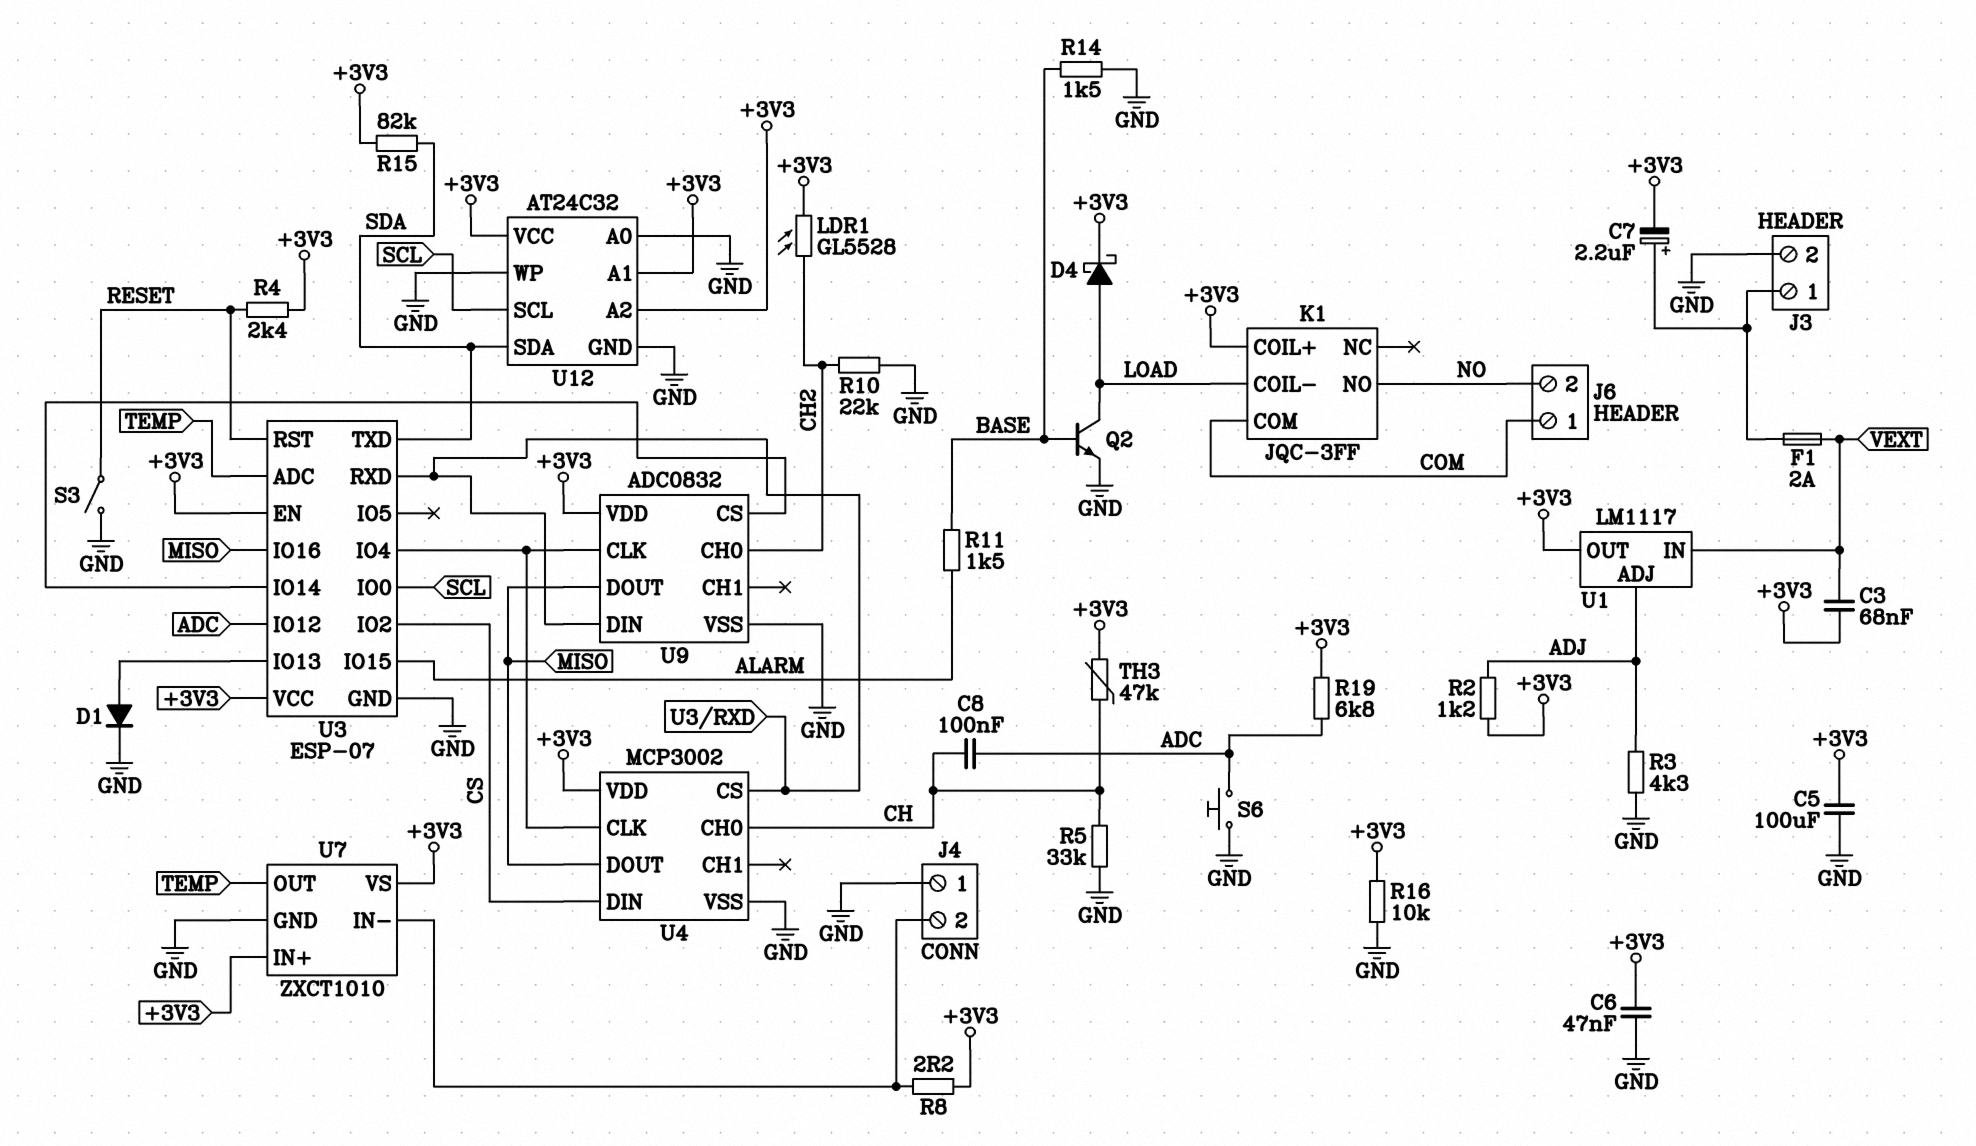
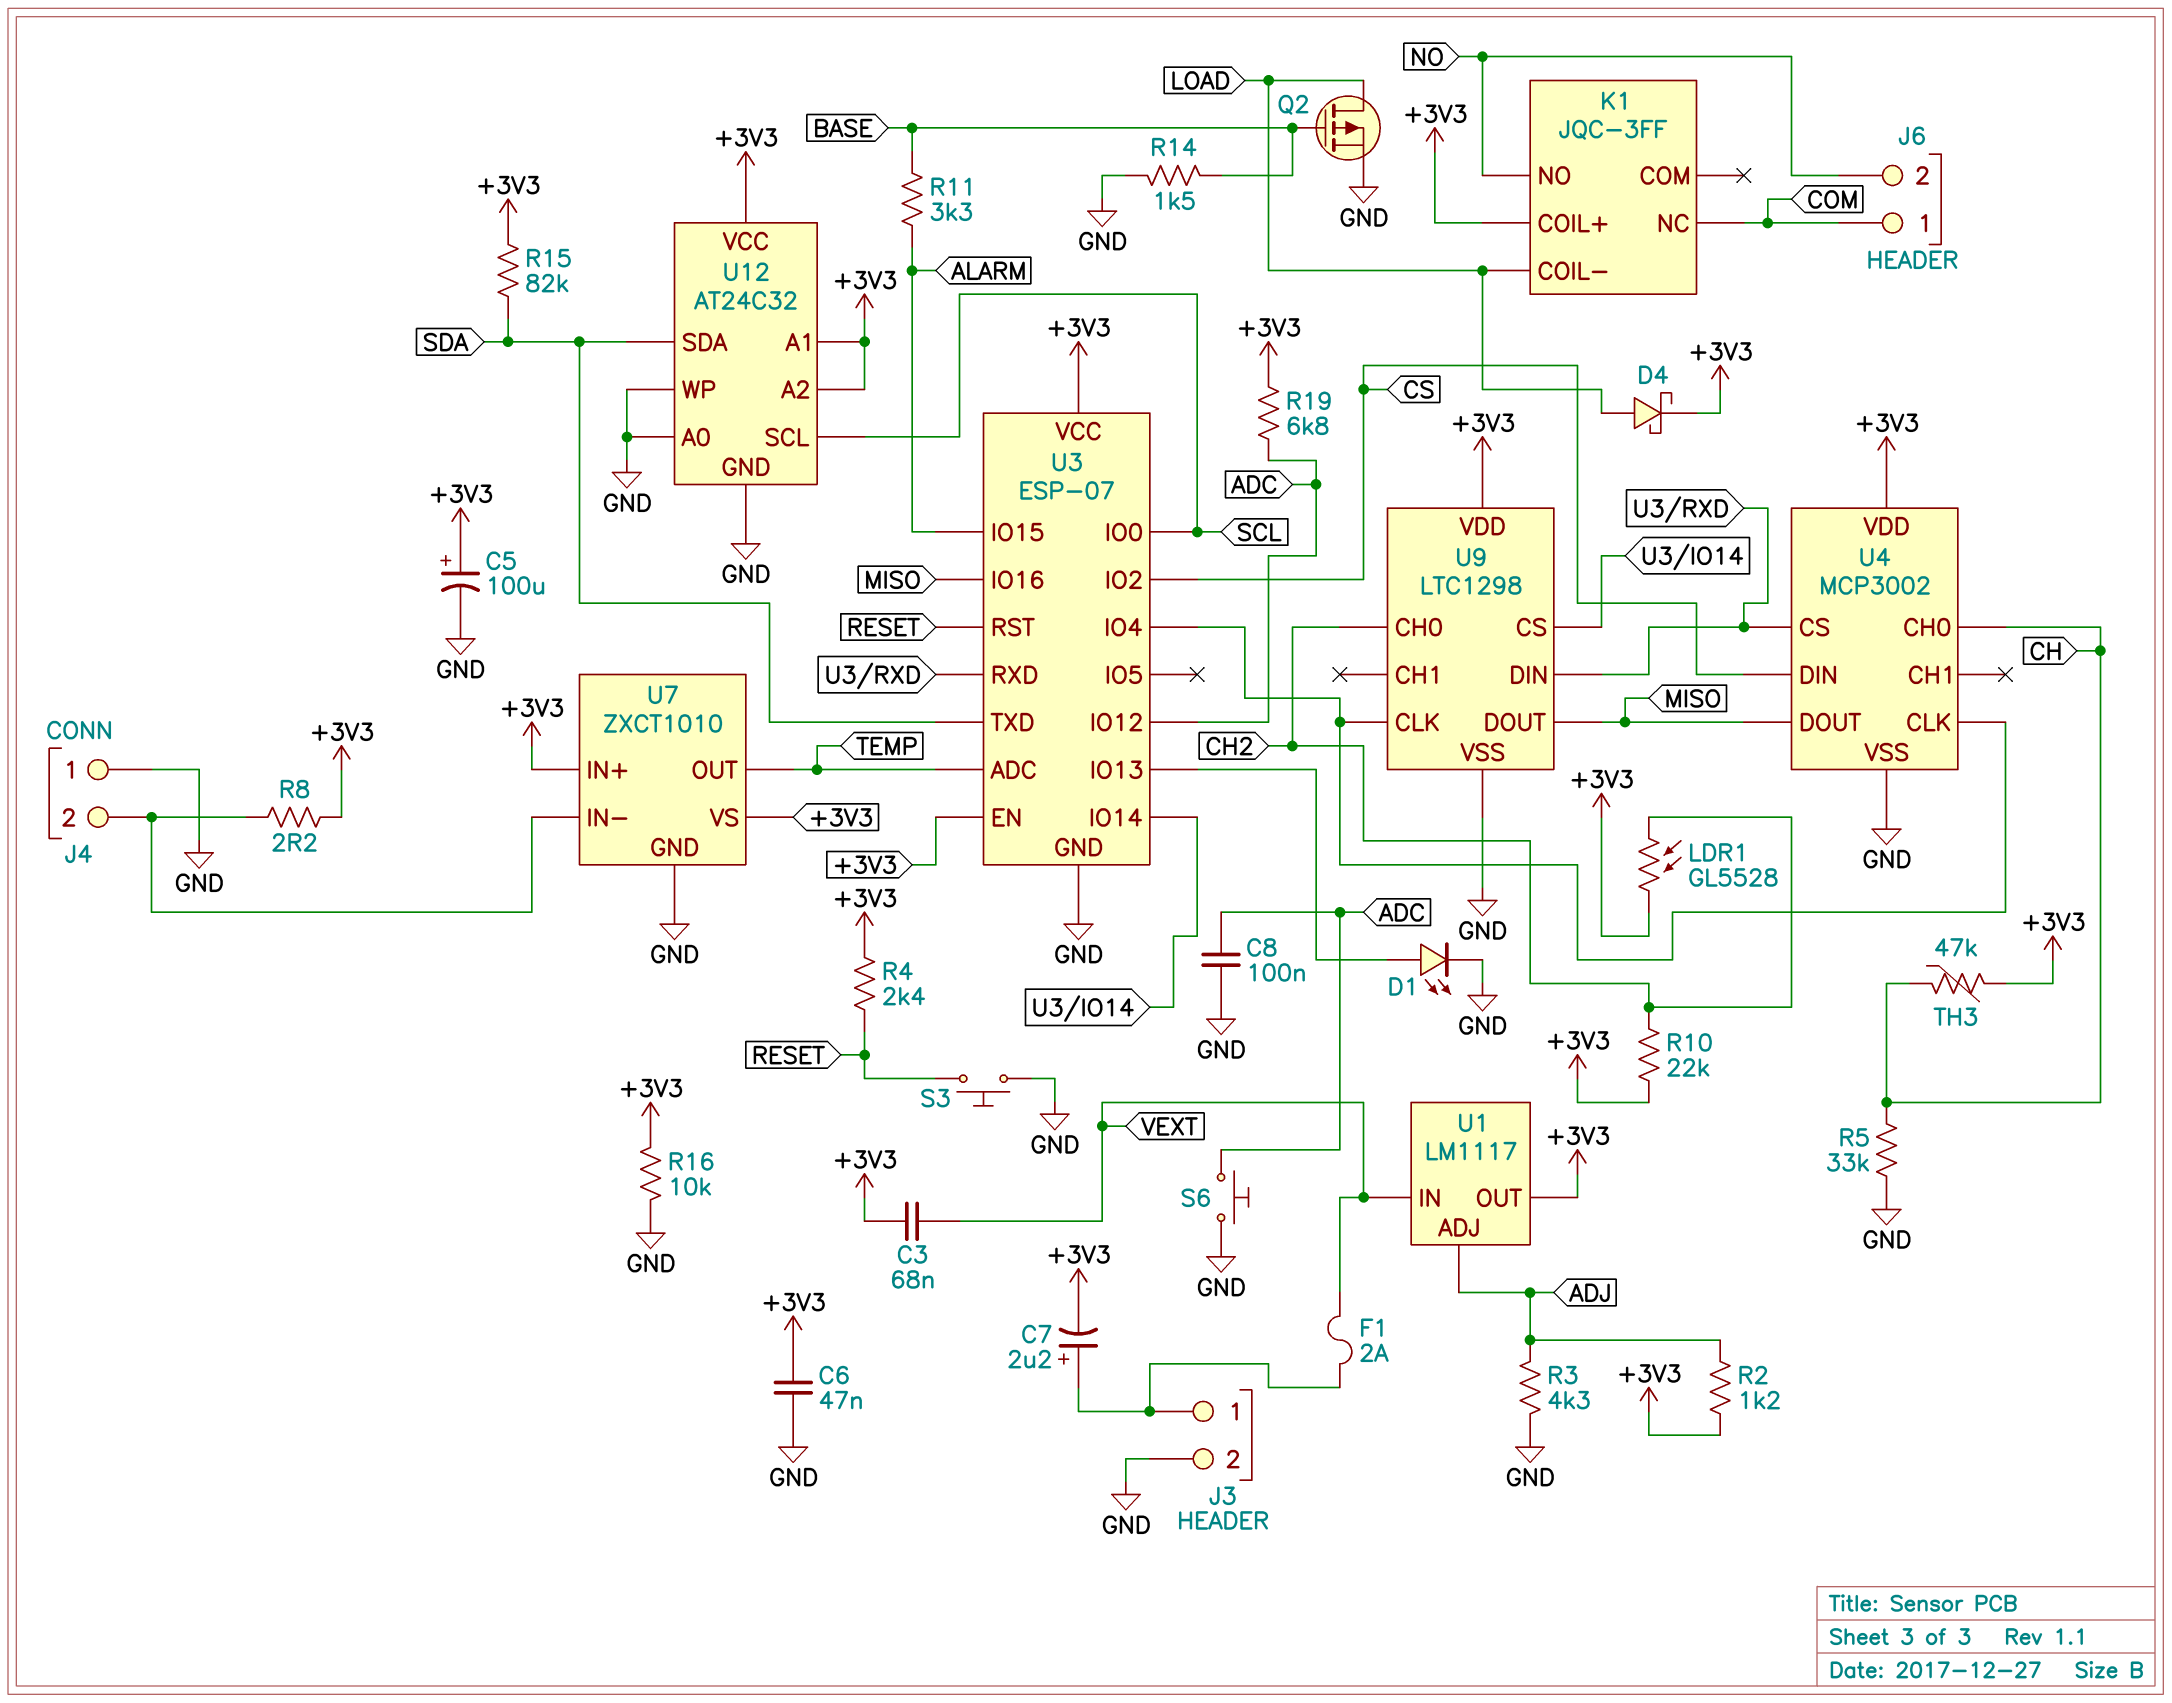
C5: 100uF (+3V3, GND) -> 100uF (plus +3V3, minus GND)
C8: 100nF (ADC, CH) -> 100nF (ADC, GND)
D1: diode (A U3/IO13, K GND) -> LED (A U3/IO13, K GND)
K1 pin COM: COM -> none
K1 pin NC: none -> COM
Q2: NPN (B BASE, C LOAD, E GND) -> PMOS (G BASE, D LOAD, S GND)
R10: 22k (CH2, GND) -> 22k (+3V3, CH2)
R11: 1.5k (ALARM, BASE) -> 3.3k (ALARM, BASE)
S3: switch (GND, RESET) -> button (GND, RESET)
U9: ADC0832 -> LTC1298

